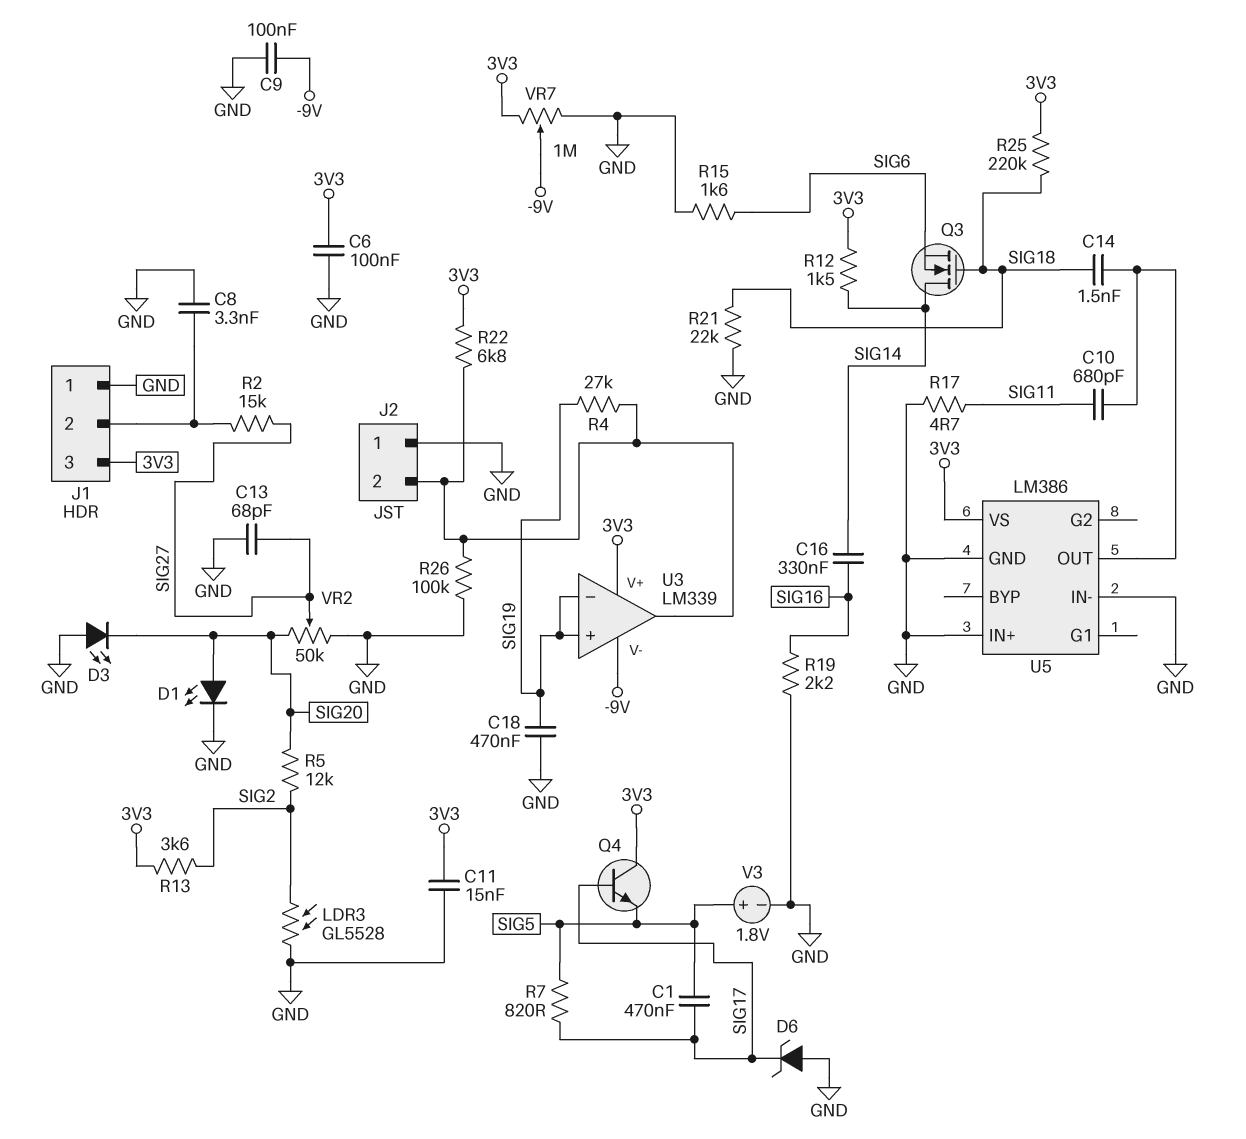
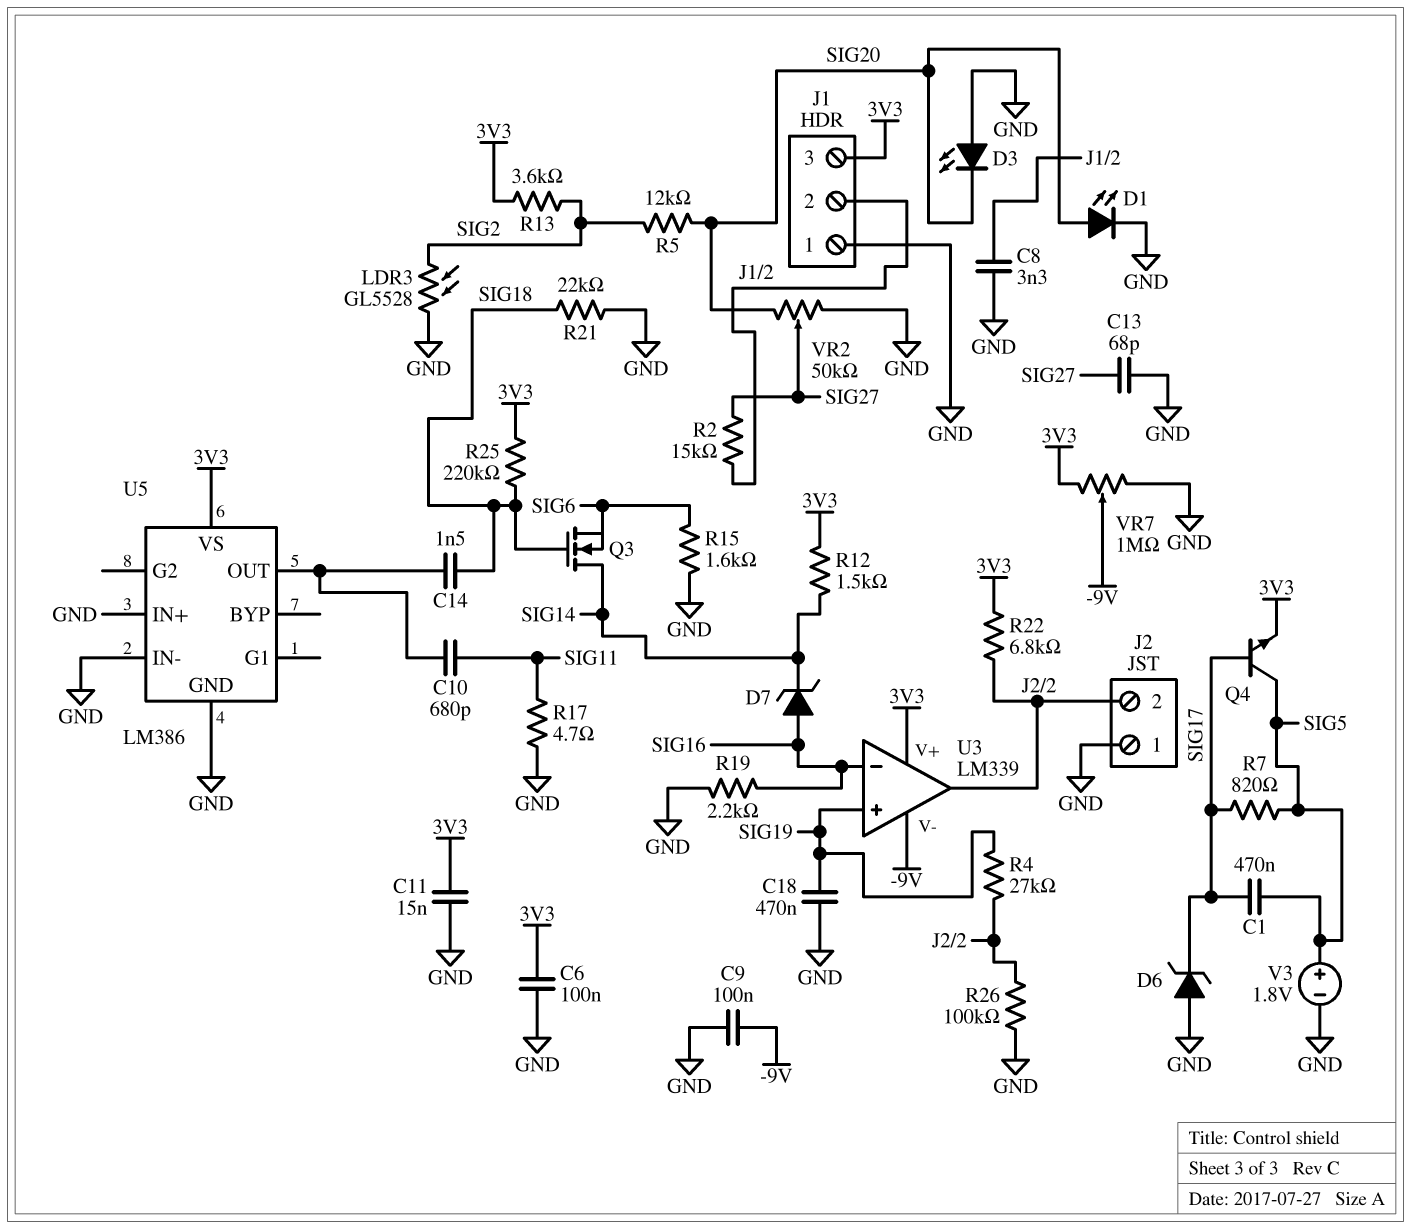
C16: 330nF (SIG14, SIG16) -> none
D7: none -> zener (A SIG16, K SIG14)
Q4: NPN (B SIG17, C 3V3, E SIG5) -> NPN (B SIG17, C SIG5, E 3V3)
U3 pin in-: SIG19 -> SIG16

